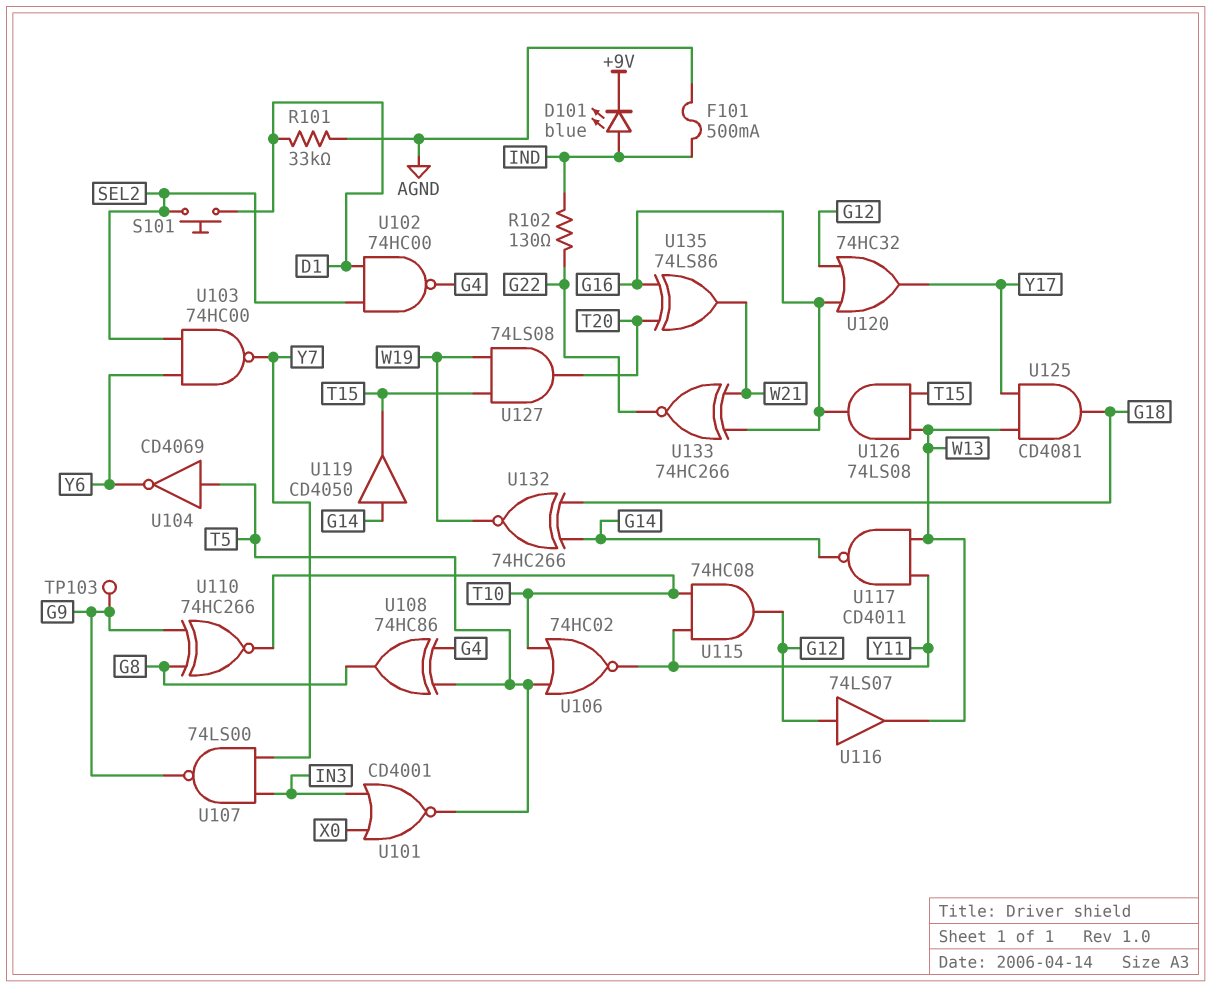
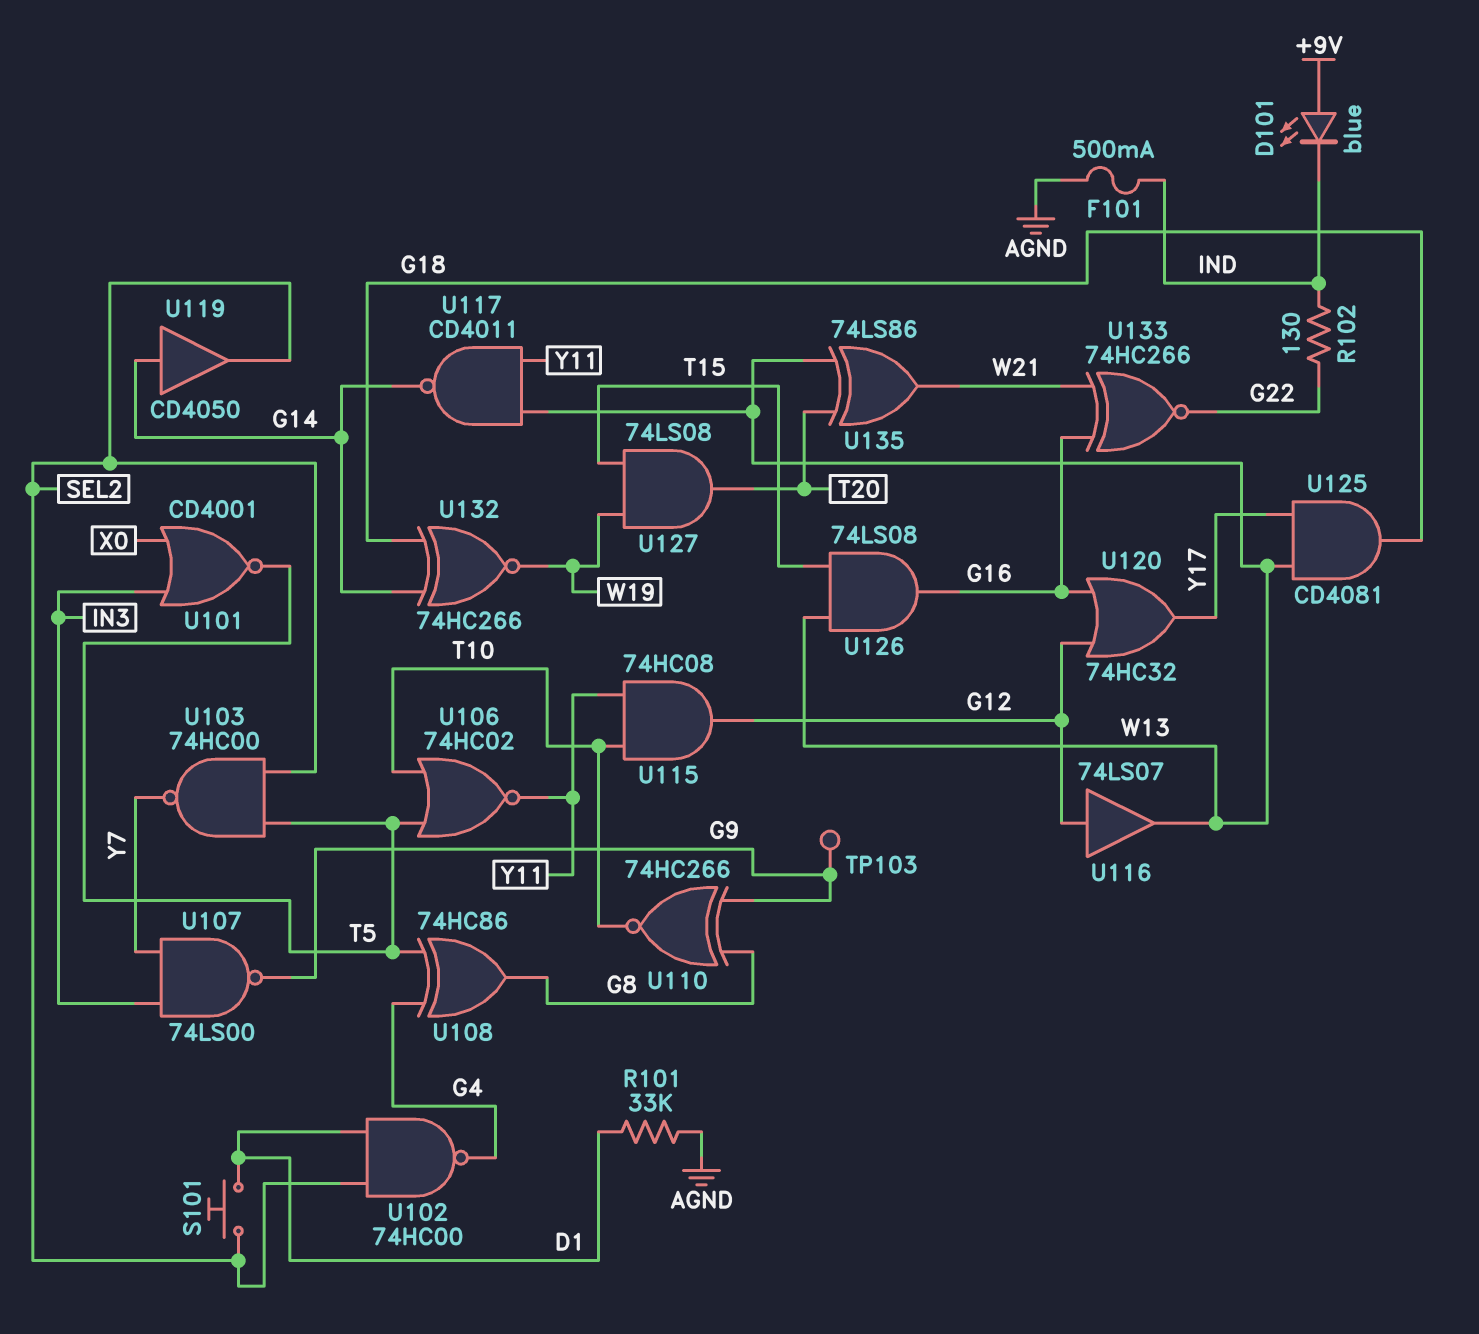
D101: LED blue (A IND, K +9V) -> LED blue (A +9V, K IND)
U103: NAND 74HC00 (in SEL2, in Y6, out Y7) -> NAND 74HC00 (in SEL2, in T5, out Y7)
U104: NOT CD4069 (in T5, out Y6) -> none
U119: buffer CD4050 (in G14, out T15) -> buffer CD4050 (in G14, out SEL2)
U135: XOR 74LS86 (in G16, in T20, out W21) -> XOR 74LS86 (in T20, in W13, out W21)

